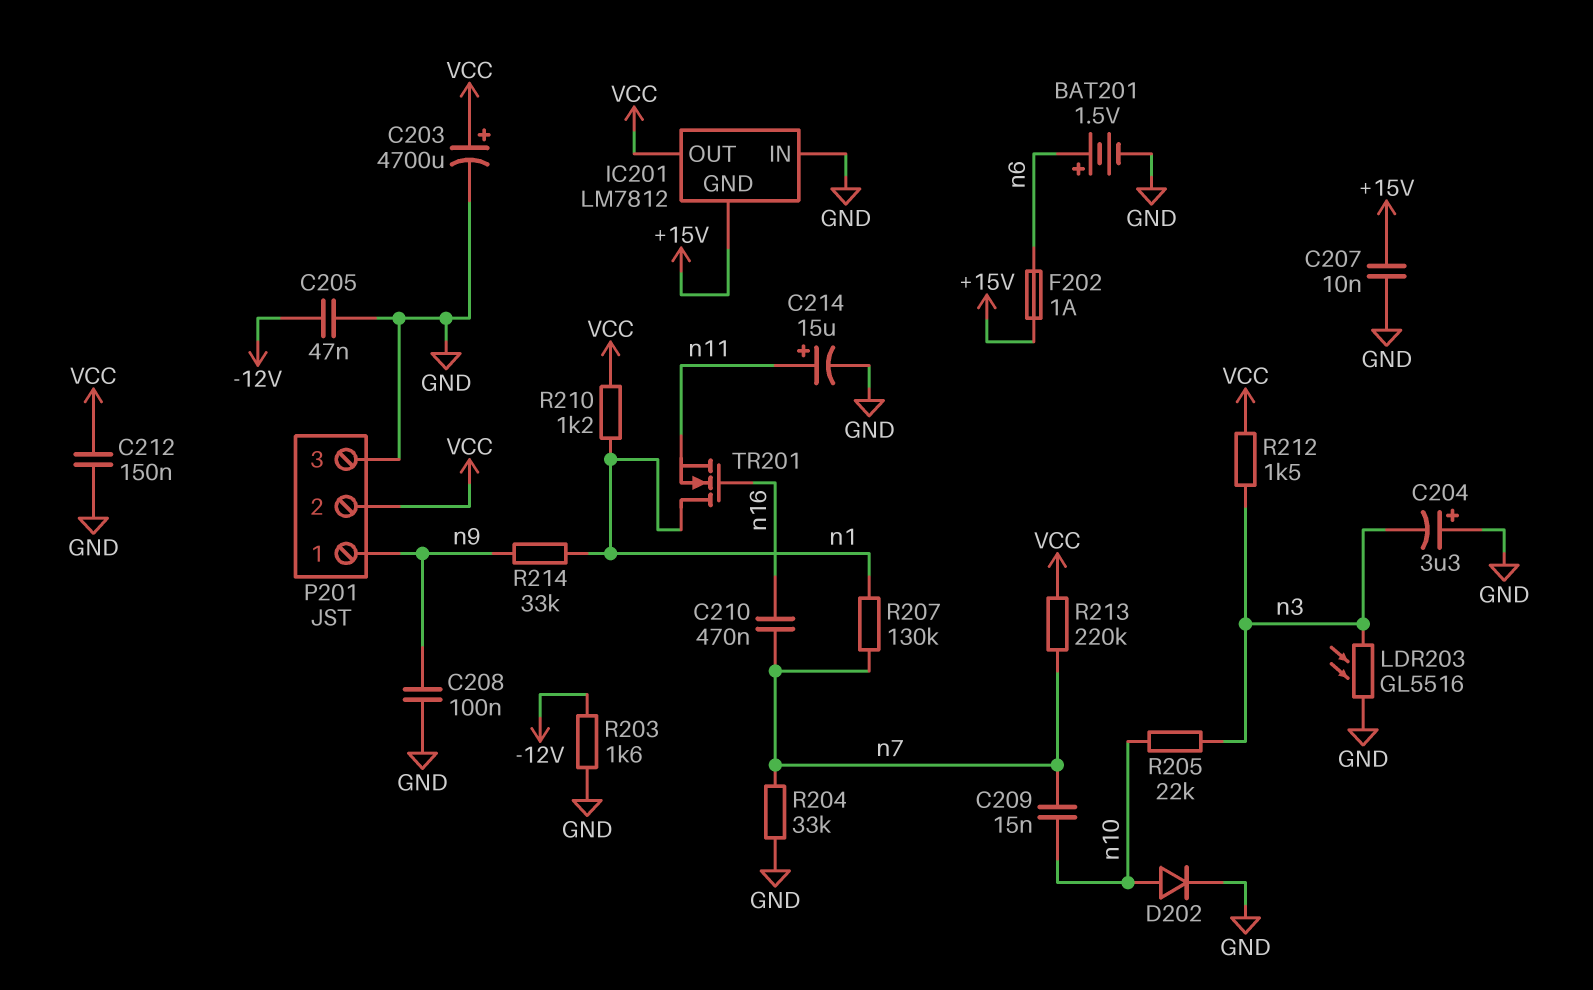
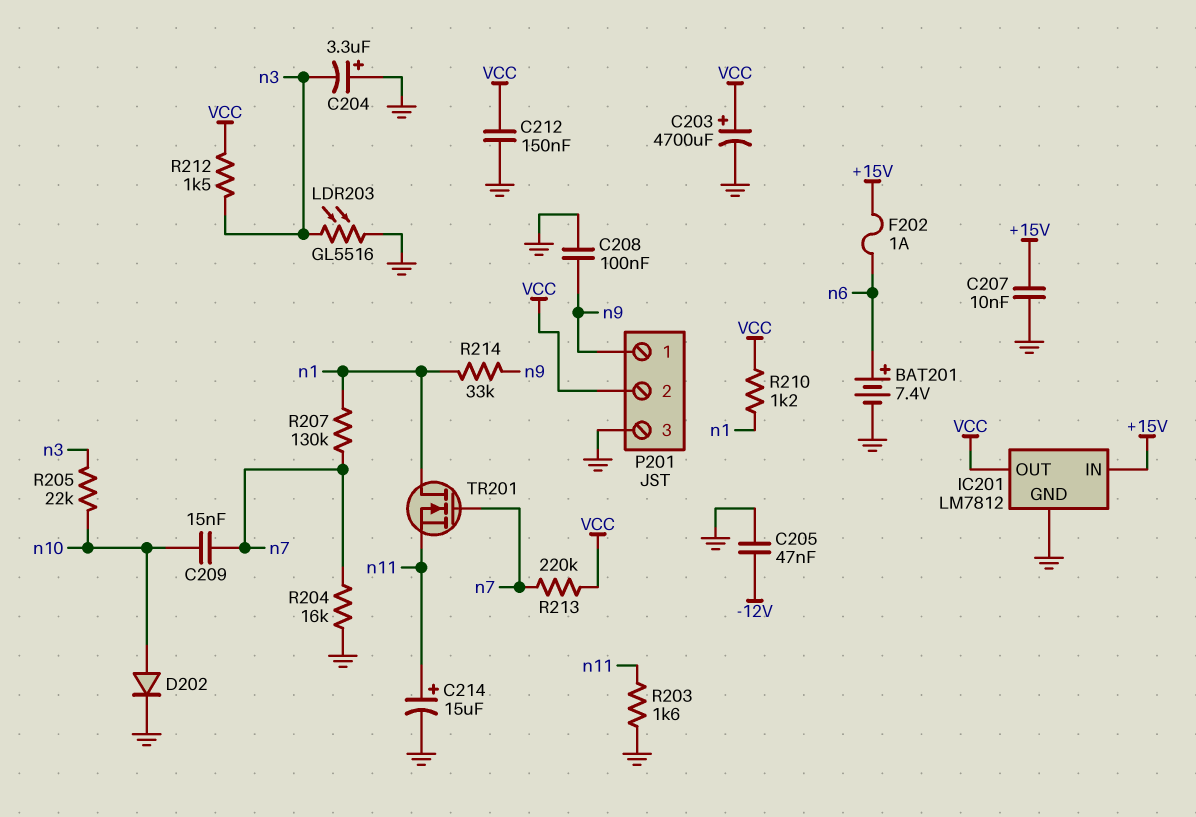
BAT201: 1.5V (plus n6, minus GND) -> 7.4V (plus n6, minus GND)
C210: 470nF (n7, n16) -> none
IC201 pin GND: +15V -> GND
IC201 pin IN: GND -> +15V
R203: 1.6k (-12V, GND) -> 1.6k (GND, n11)
R204: 33k (GND, n7) -> 16k (GND, n7)
TR201: NMOS (G n16, D n1, S n11) -> NMOS (G n7, D n1, S n11)

